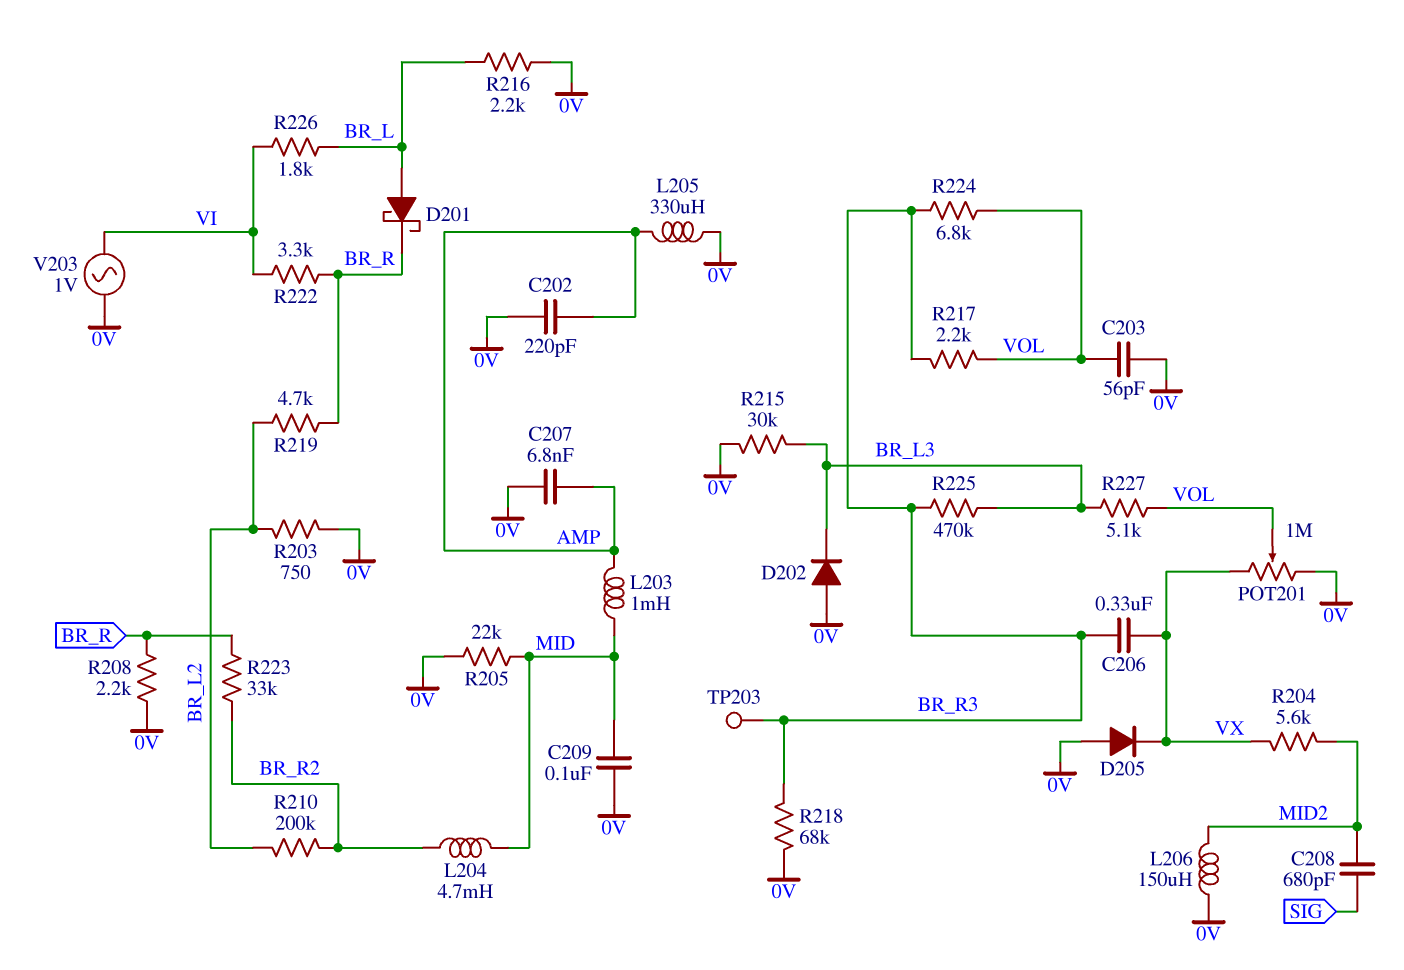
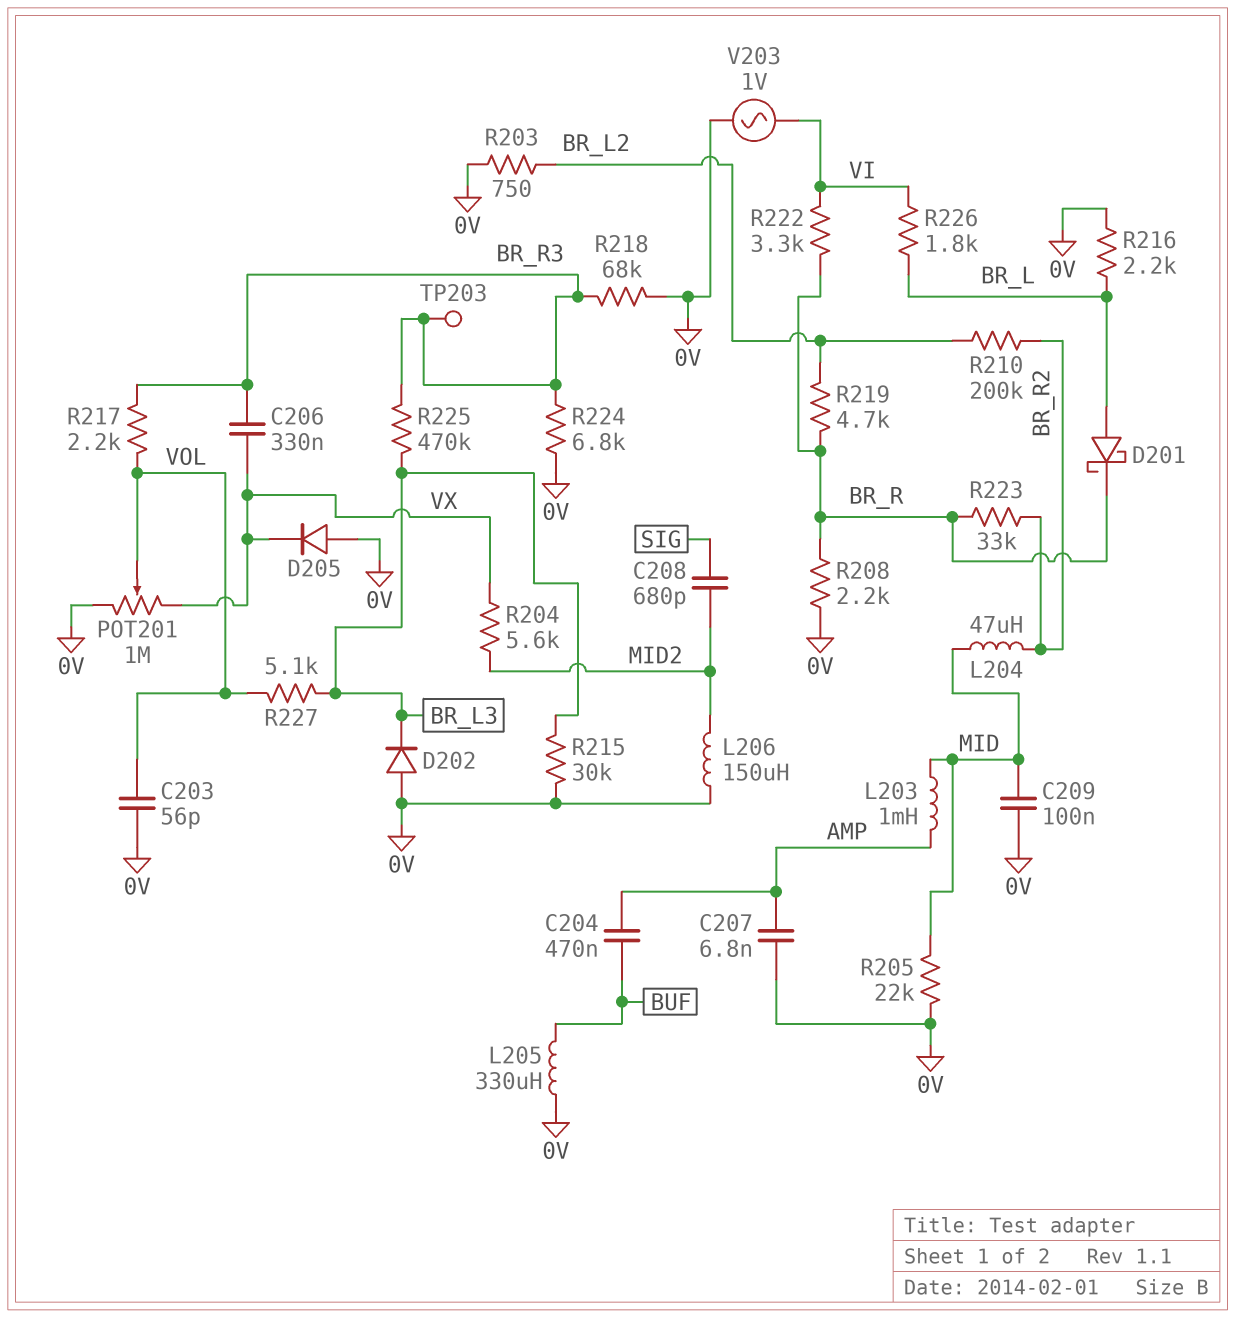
C202: 220pF (0V, AMP) -> none
C204: none -> 470nF (AMP, BUF)
L204: 4.7mH (BR_R2, MID) -> 47uH (BR_R2, MID)
L205: 330uH (0V, AMP) -> 330uH (0V, BUF)
R224: 6.8k (BR_R3, VOL) -> 6.8k (0V, BR_R3)

